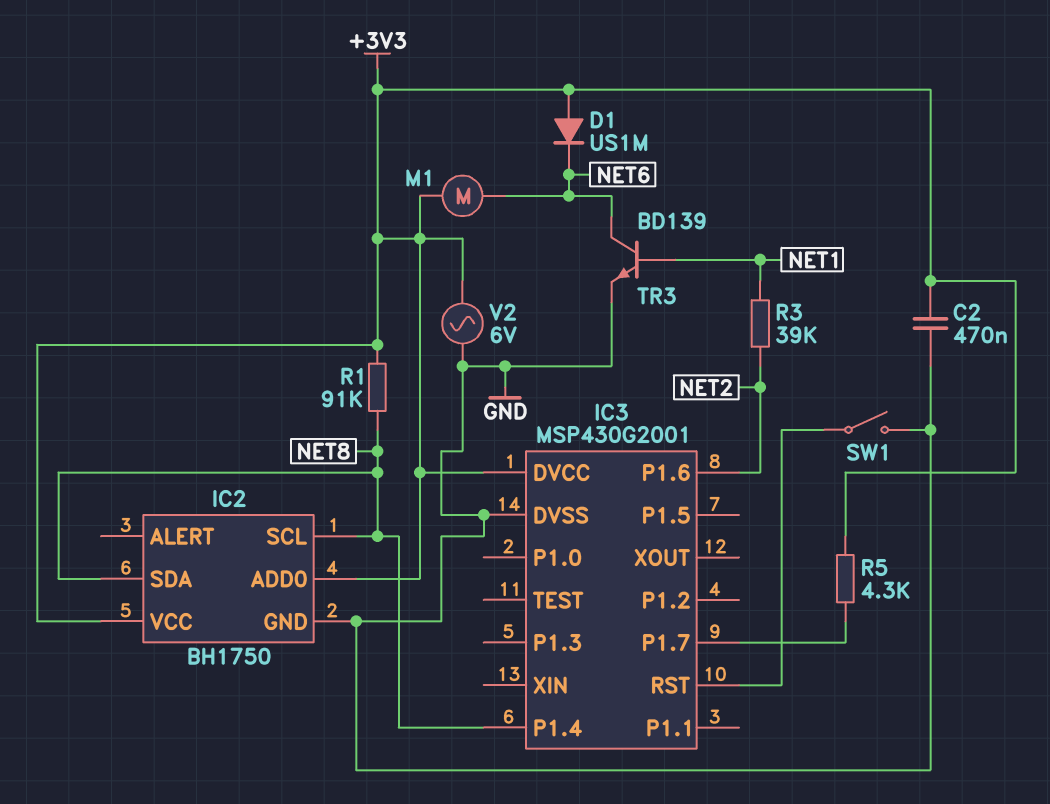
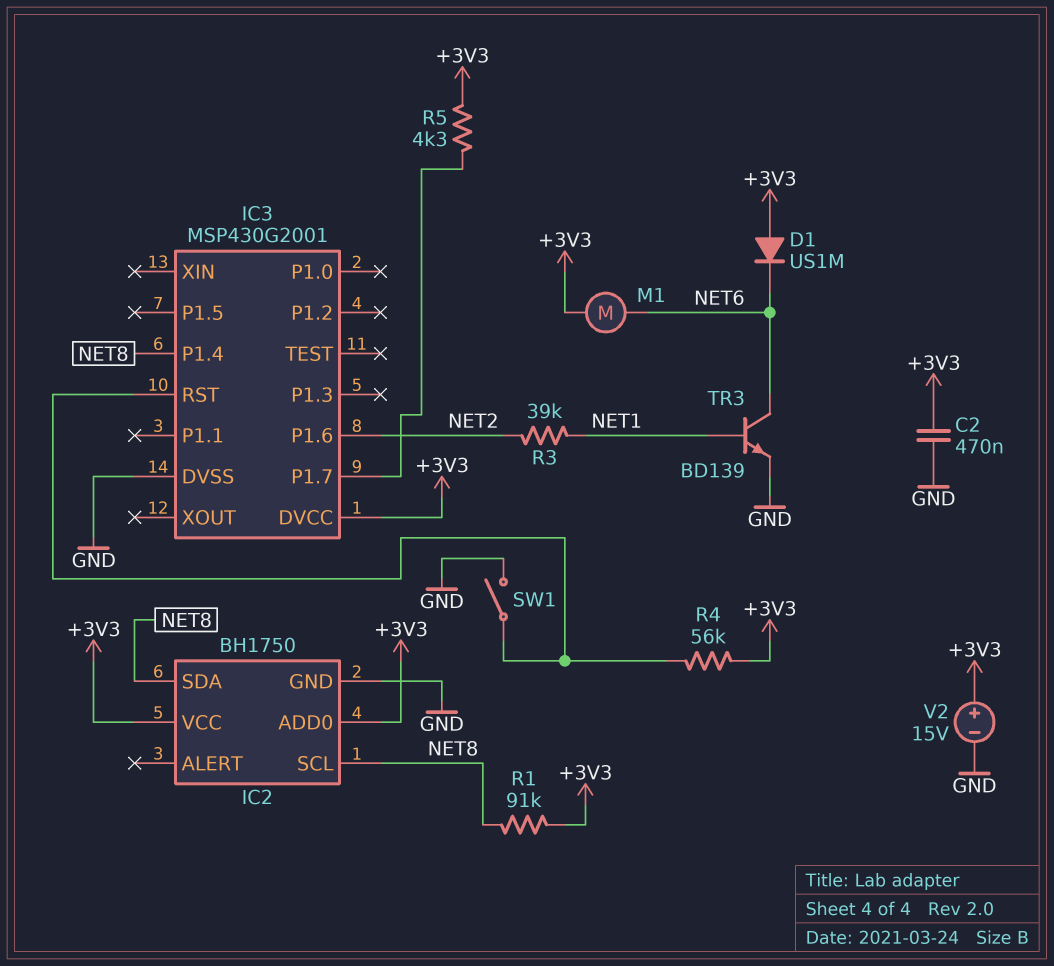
R4: none -> 56k (+3V3, IC3/RST)
V2: AC 6V (+3V3, GND) -> 15V (plus +3V3, minus GND)

